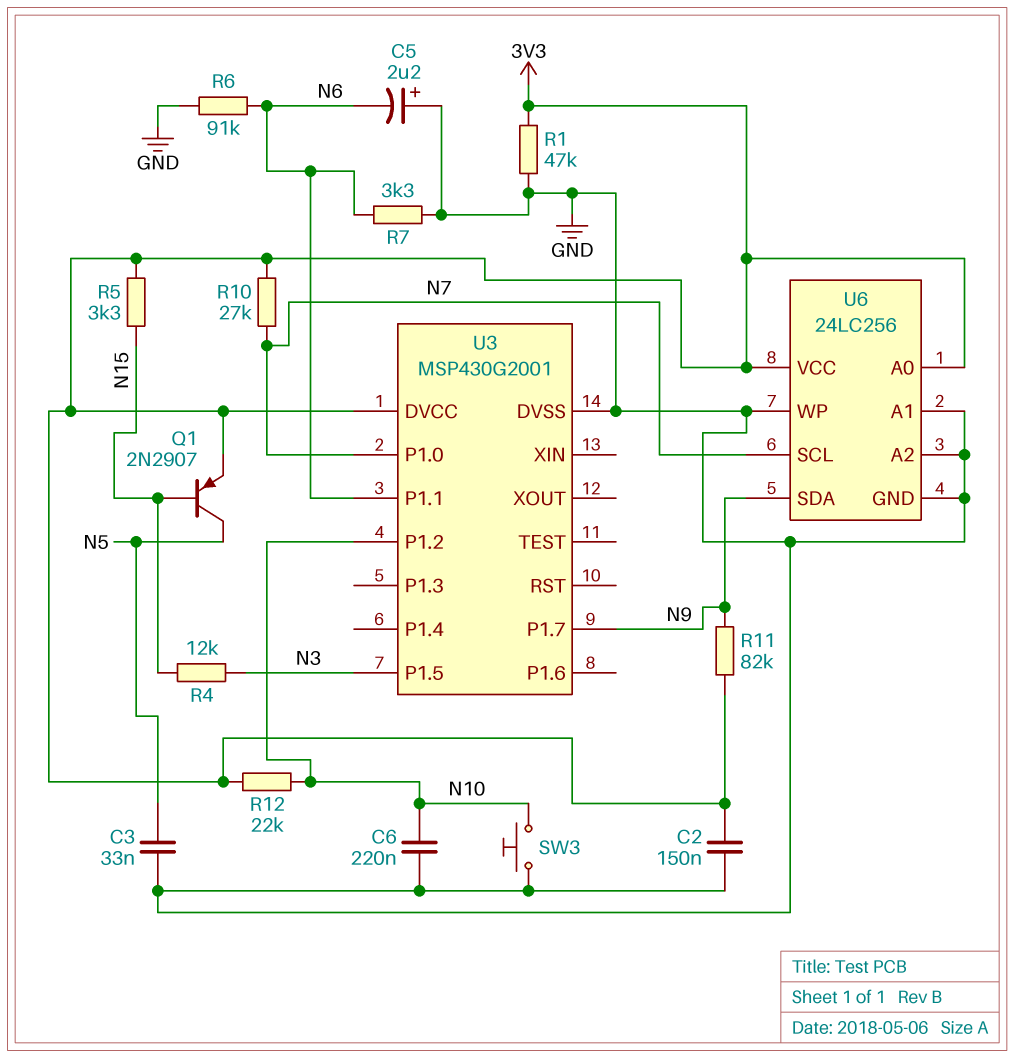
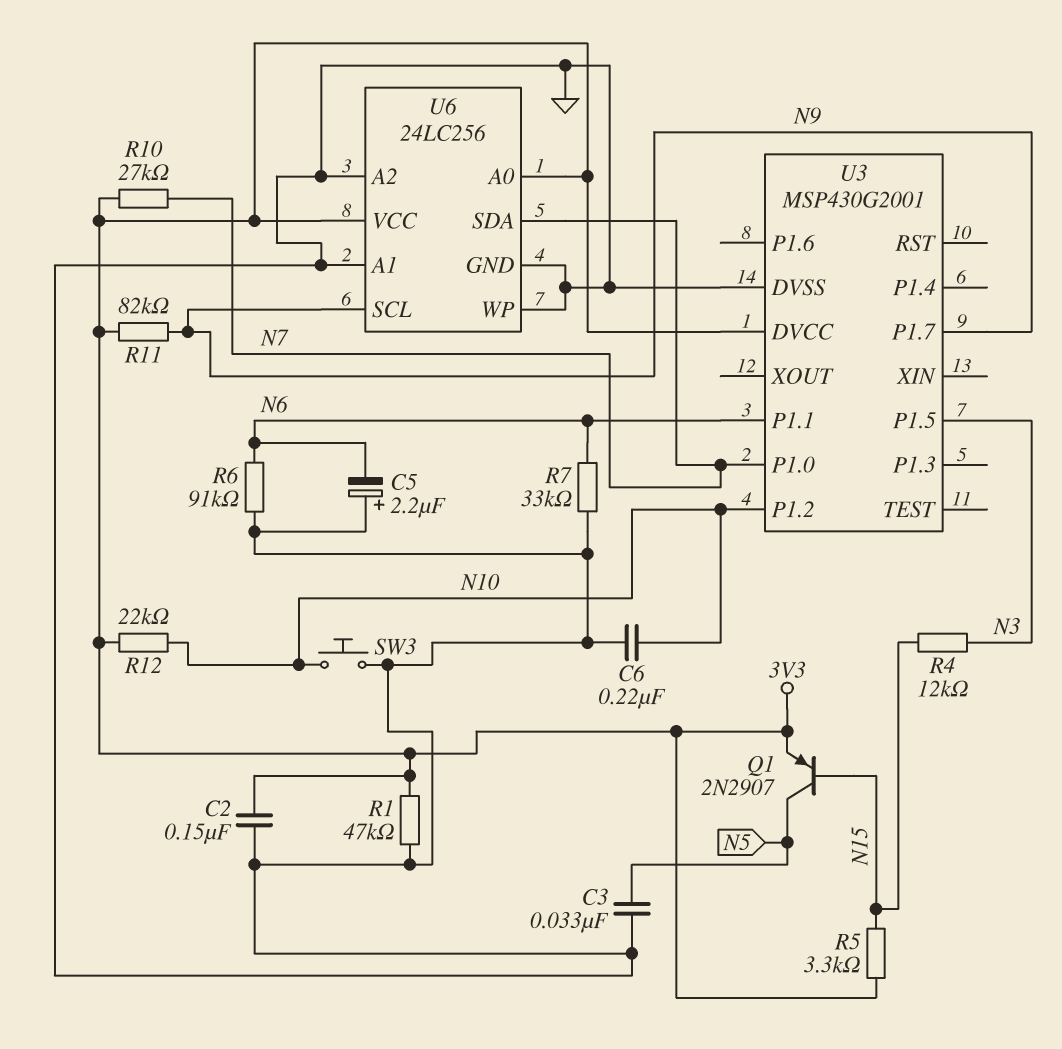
R7: 3.3k (GND, N6) -> 33k (GND, N6)
U6 pin SCL: N7 -> N9
U6 pin SDA: N9 -> N7

